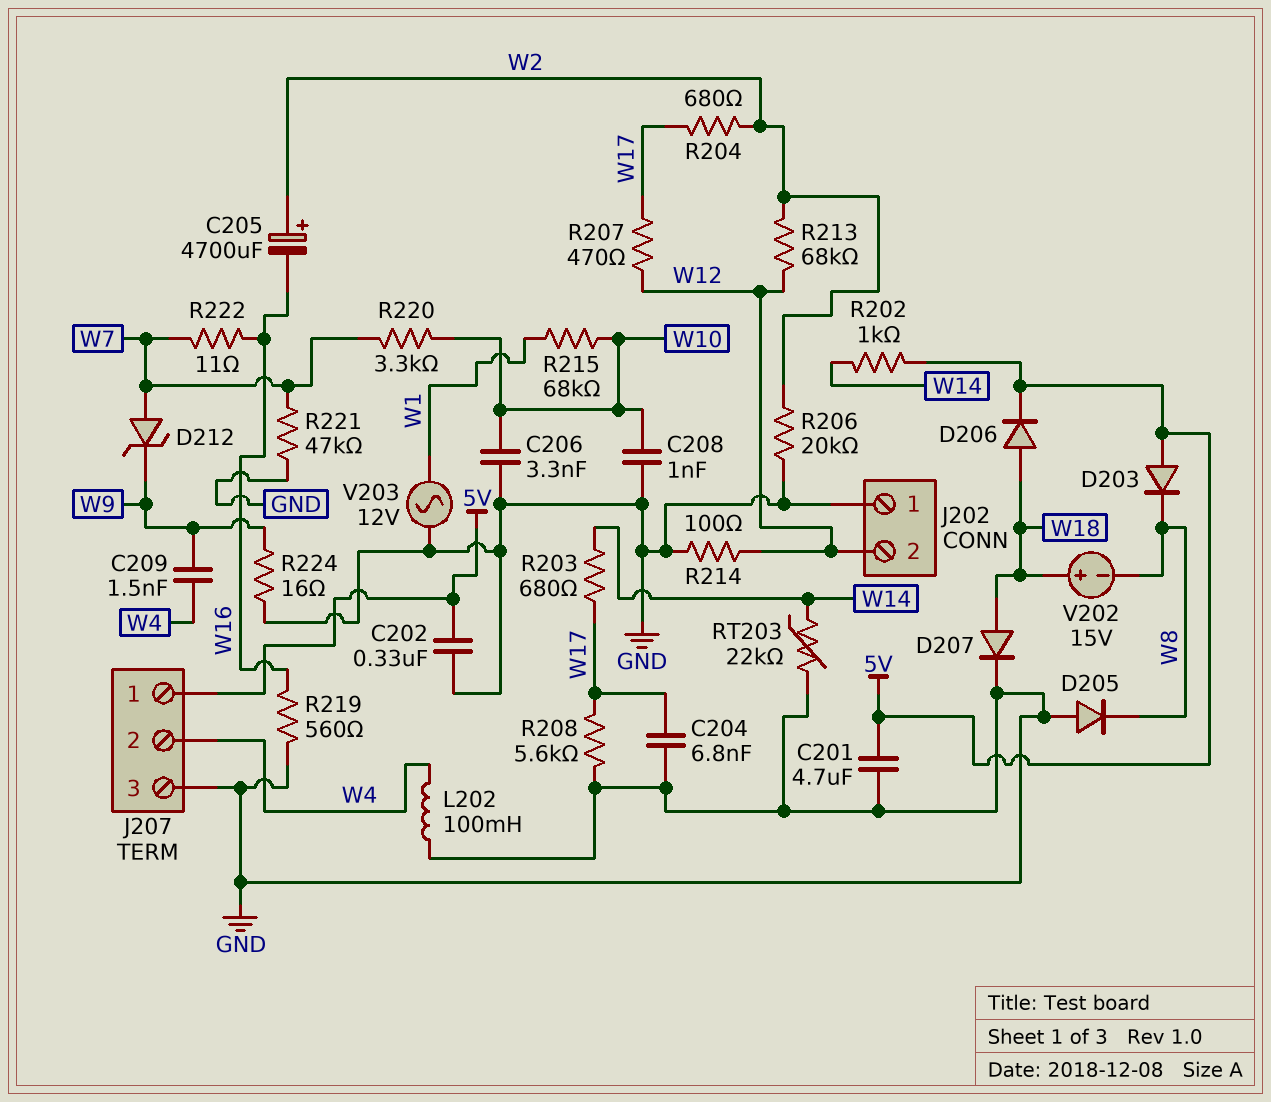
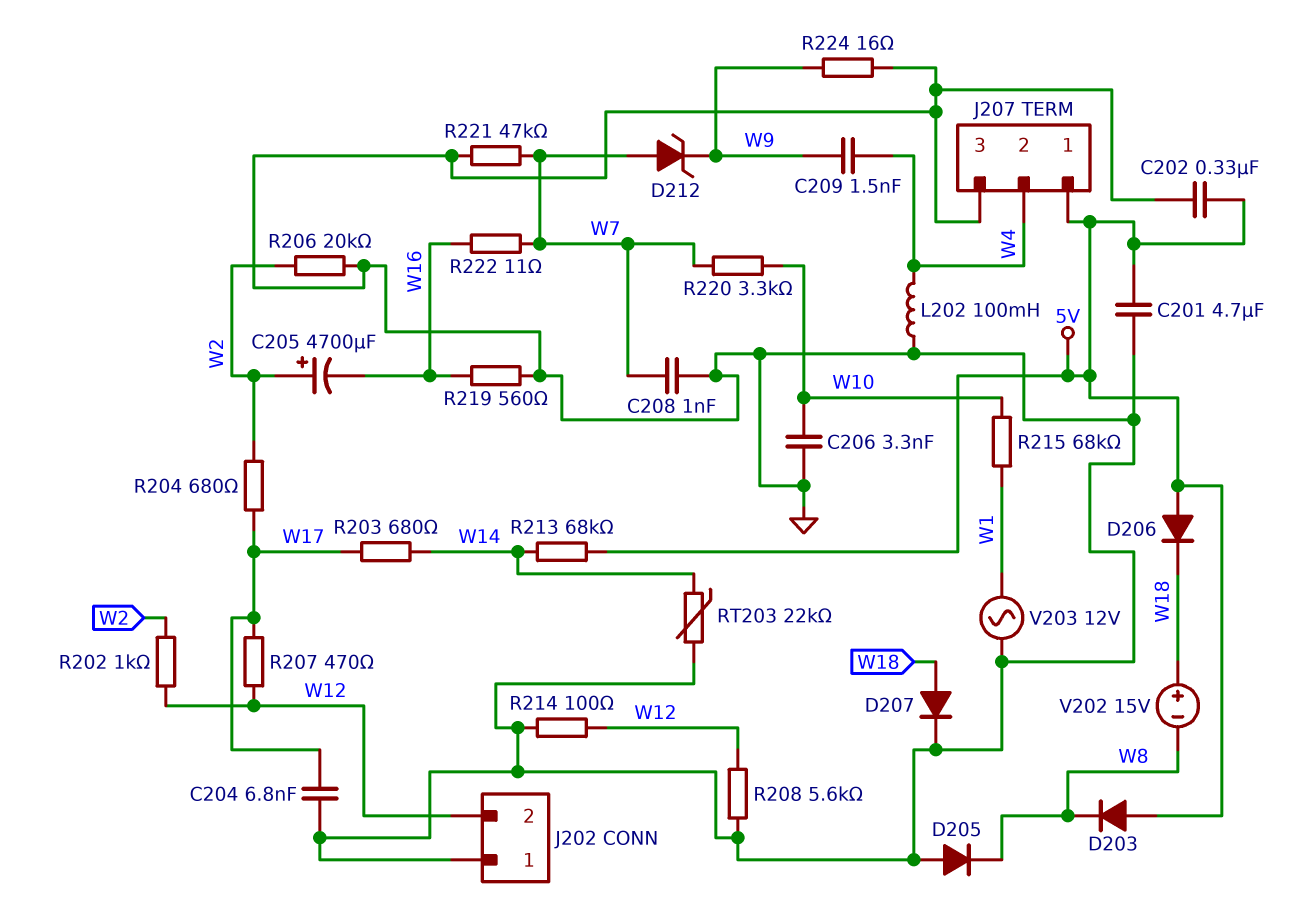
C208: 1nF (GND, W10) -> 1nF (GND, W7)
D206: diode (A W18, K 5V) -> diode (A 5V, K W18)
R202: 1k (5V, W14) -> 1k (W2, W12)
R208: 5.6k (GND, W17) -> 5.6k (GND, W12)
R213: 68k (W2, W12) -> 68k (5V, W14)

